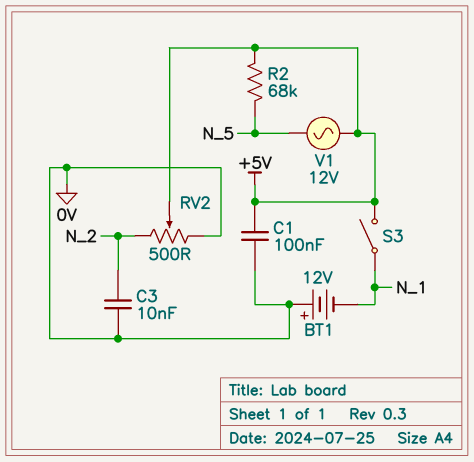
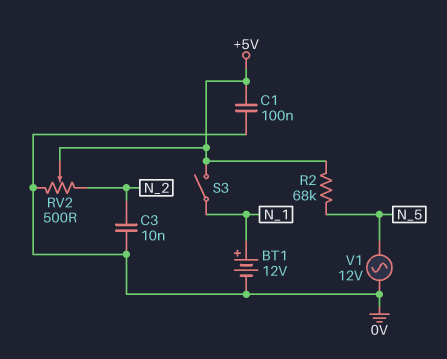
BT1: 12V (plus 0V, minus N_1) -> 12V (plus N_1, minus 0V)
V1: AC 12V (+5V, N_5) -> AC 12V (0V, N_5)

